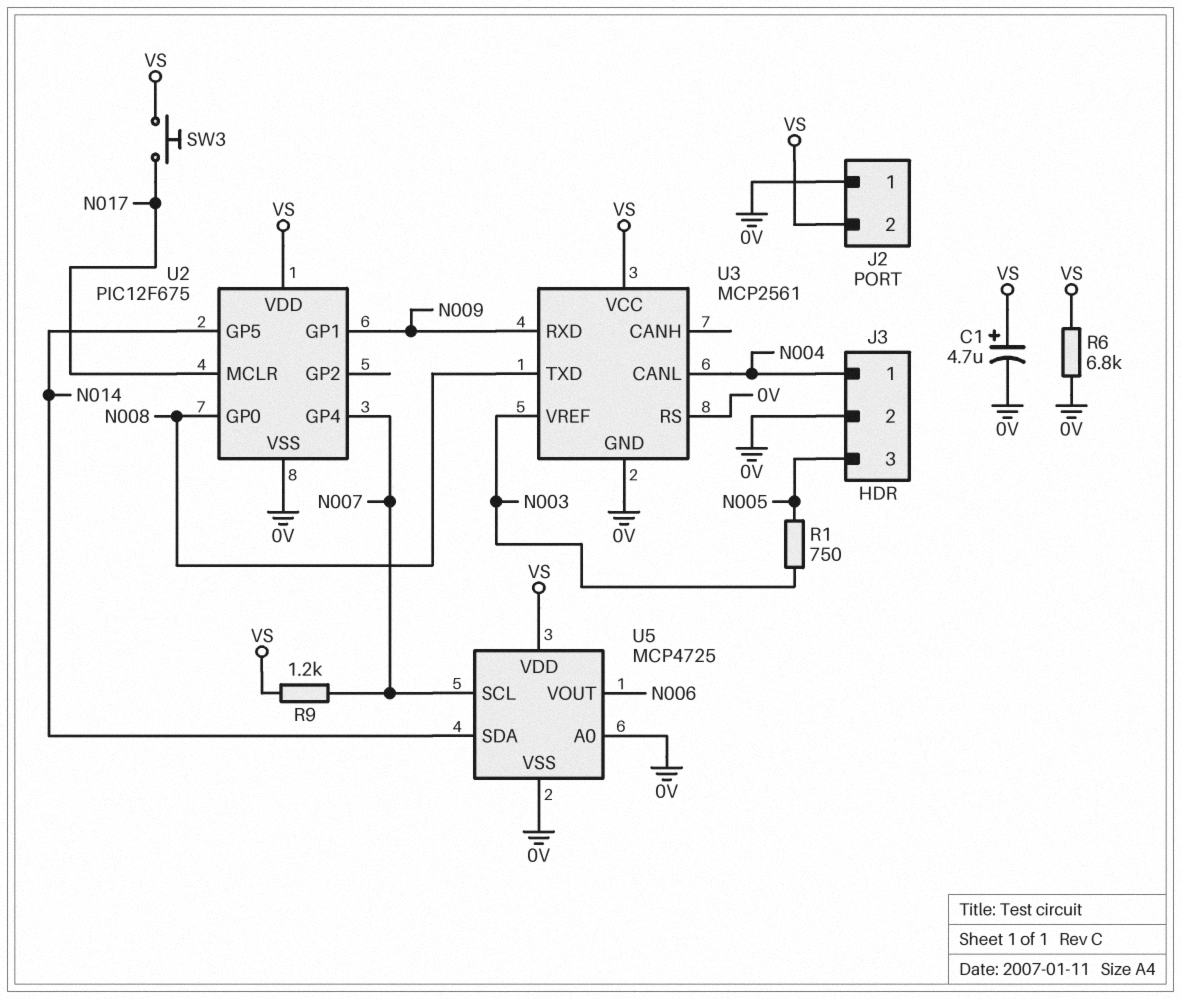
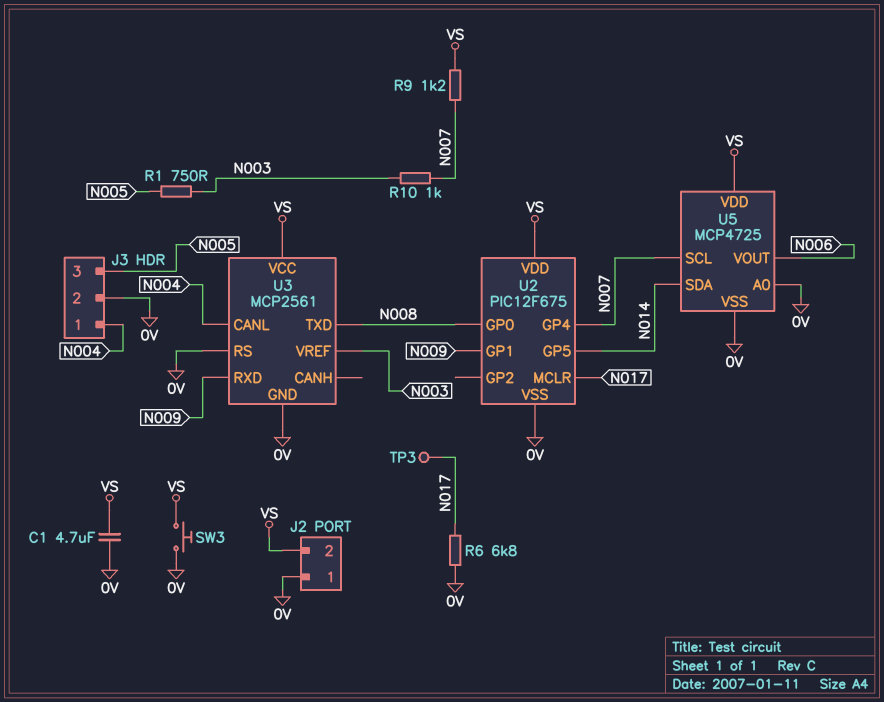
C1: 4.7uF (plus VS, minus 0V) -> 4.7uF (0V, VS)
R6: 6.8k (0V, VS) -> 6.8k (0V, N017)
R10: none -> 1k (N003, N007)
SW3: button (N017, VS) -> button (0V, VS)
TP3: none -> test point (N017)

